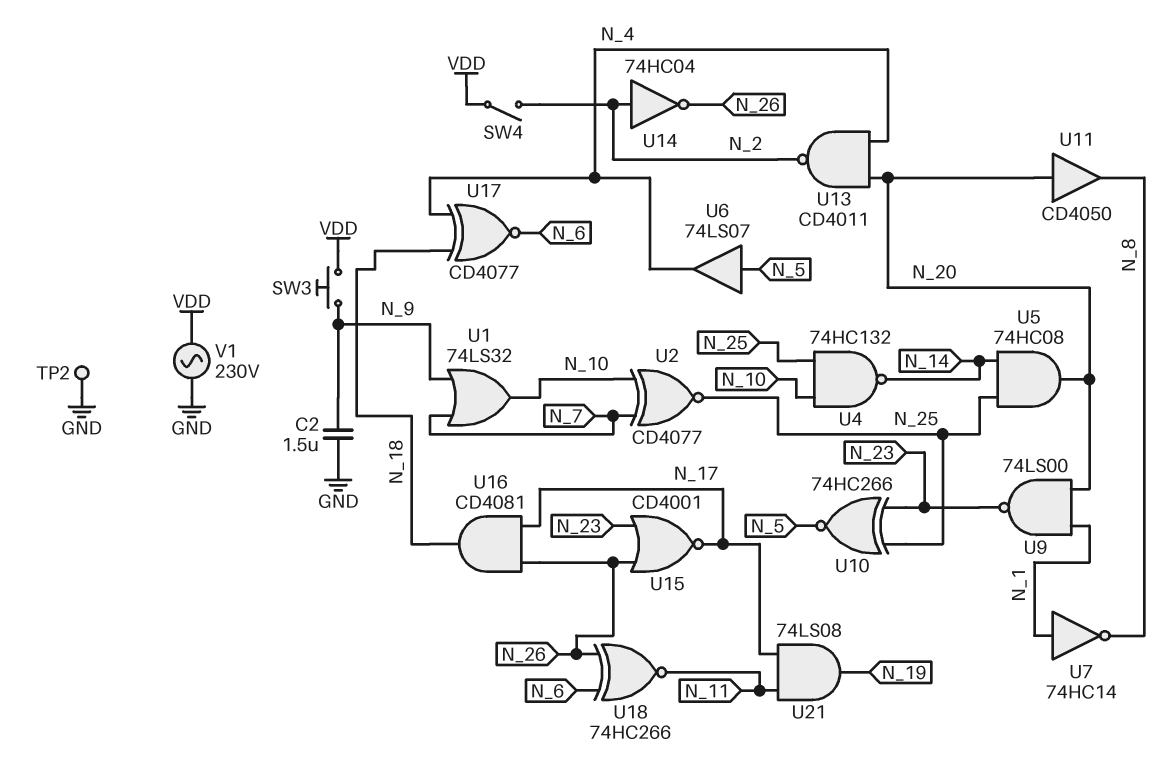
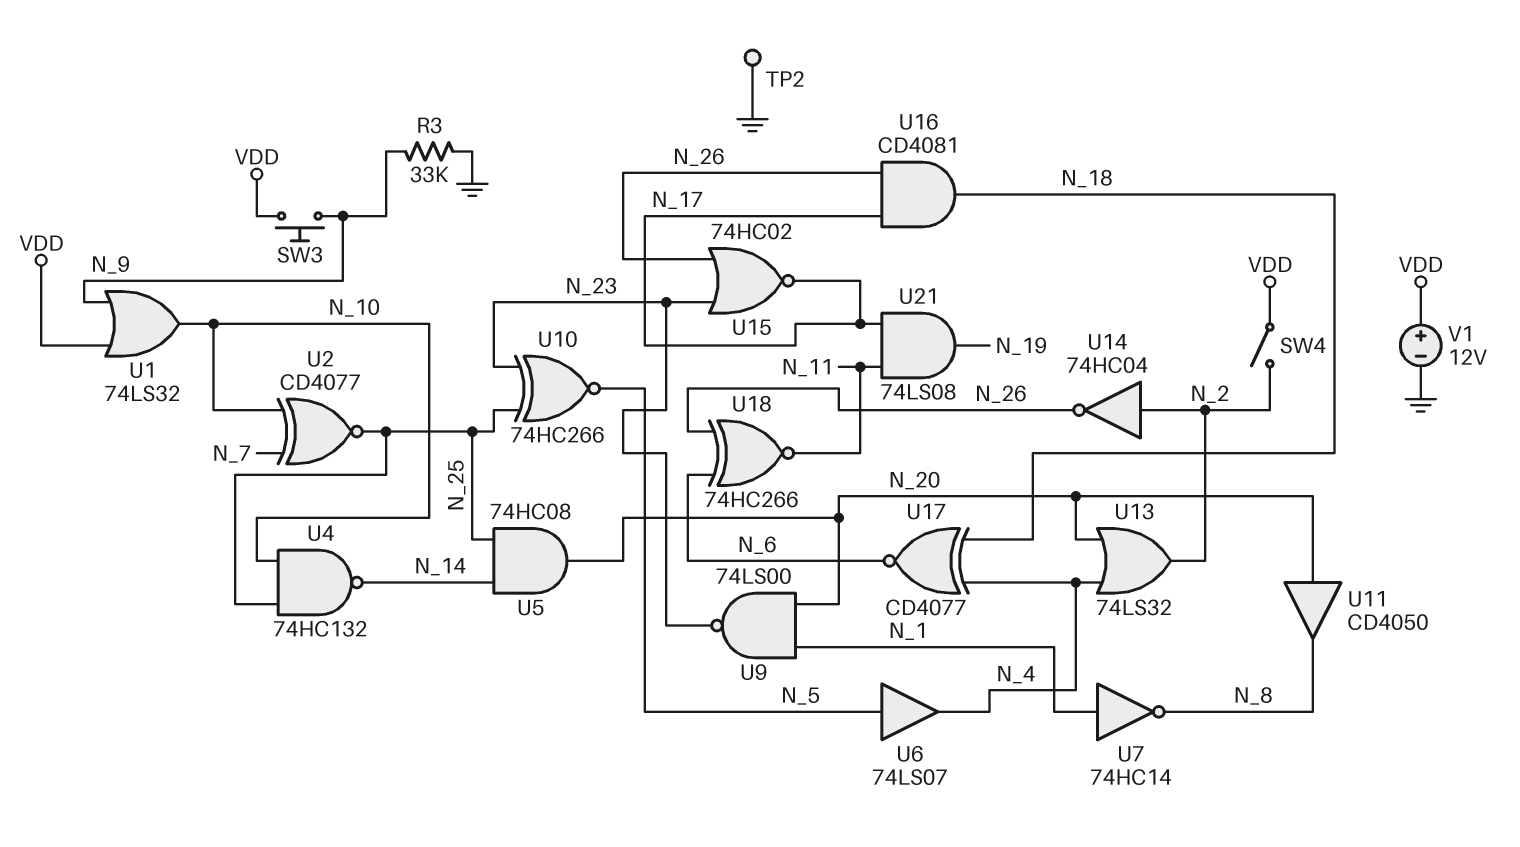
C2: 1.5uF (GND, N_9) -> none
R3: none -> 33k (GND, N_9)
U1: OR 74LS32 (in N_7, in N_9, out N_10) -> OR 74LS32 (in N_9, in VDD, out N_10)
U13: NAND CD4011 (in N_4, in N_20, out N_2) -> OR 74LS32 (in N_4, in N_20, out N_2)
U15: NOR CD4001 (in N_23, in N_26, out N_17) -> NOR 74HC02 (in N_23, in N_26, out N_17)
V1: AC 230V (GND, VDD) -> 12V (plus VDD, minus GND)

